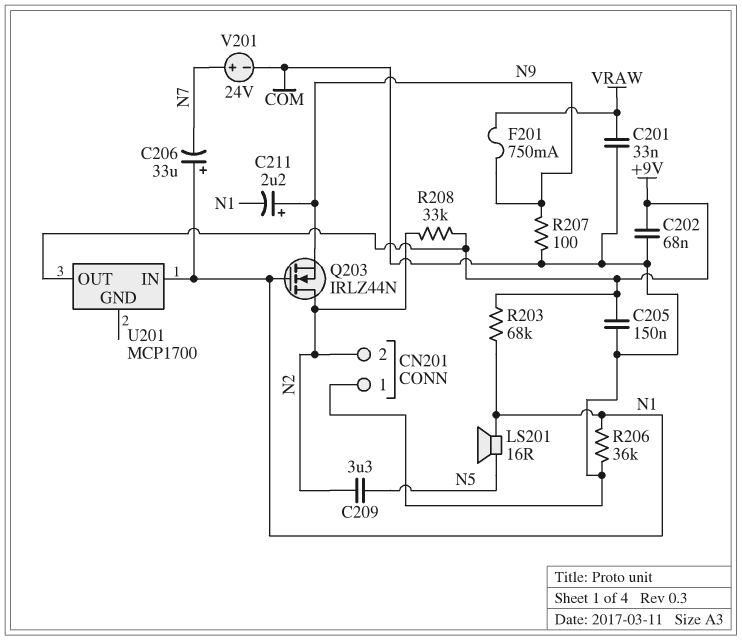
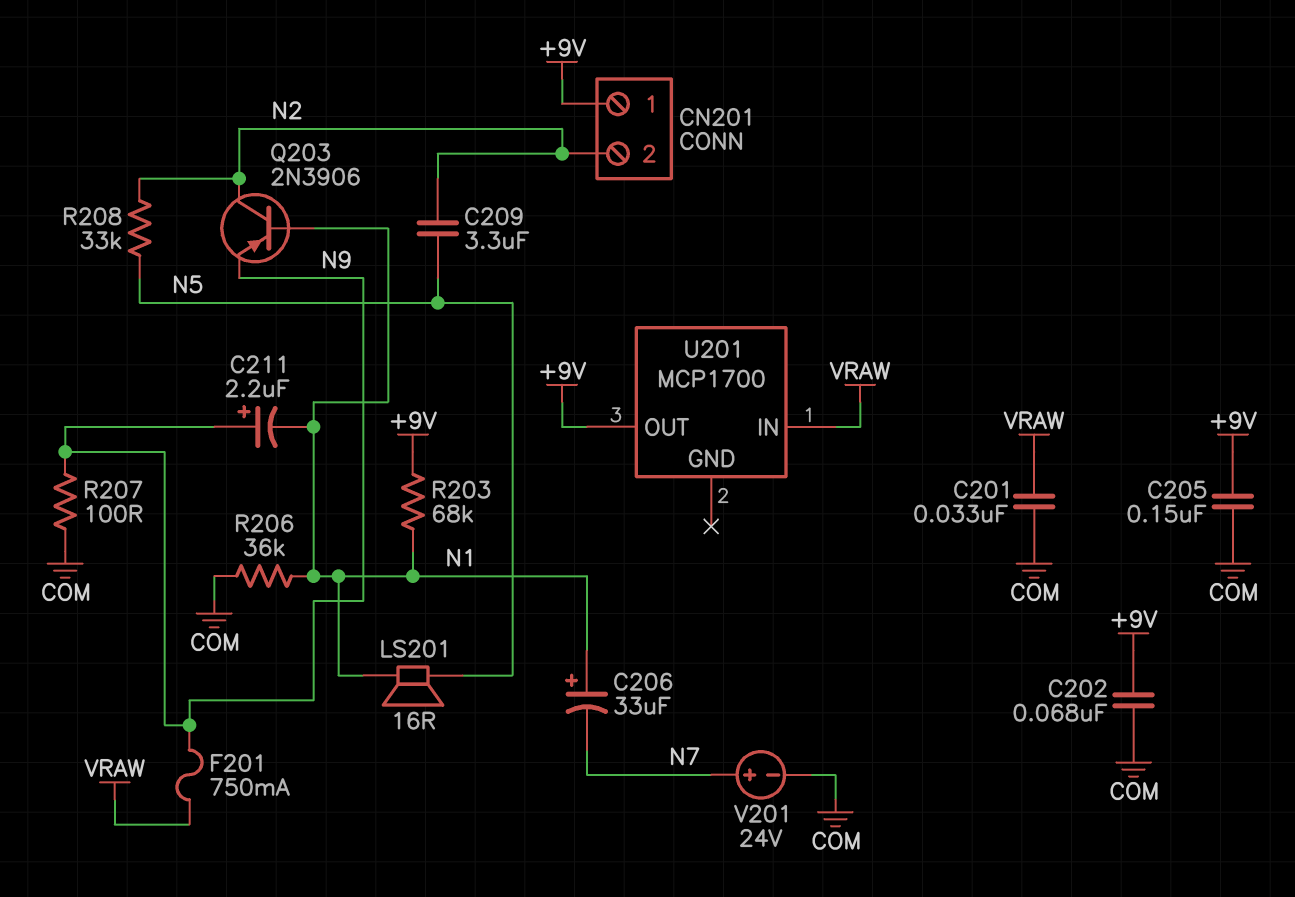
CN201 pin 1: COM -> +9V
Q203: NMOS IRLZ44N (G N1, D N2, S N9) -> PNP 2N3906 (B N1, C N2, E N9)
R208: 33k (+9V, N2) -> 33k (N2, N5)
U201 pin IN: N1 -> VRAW

